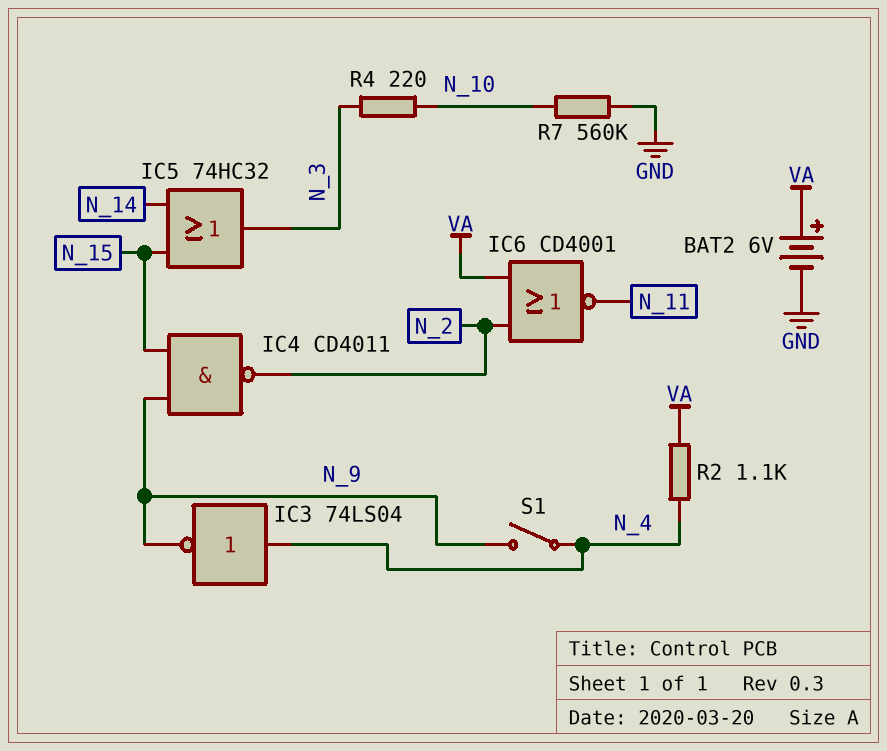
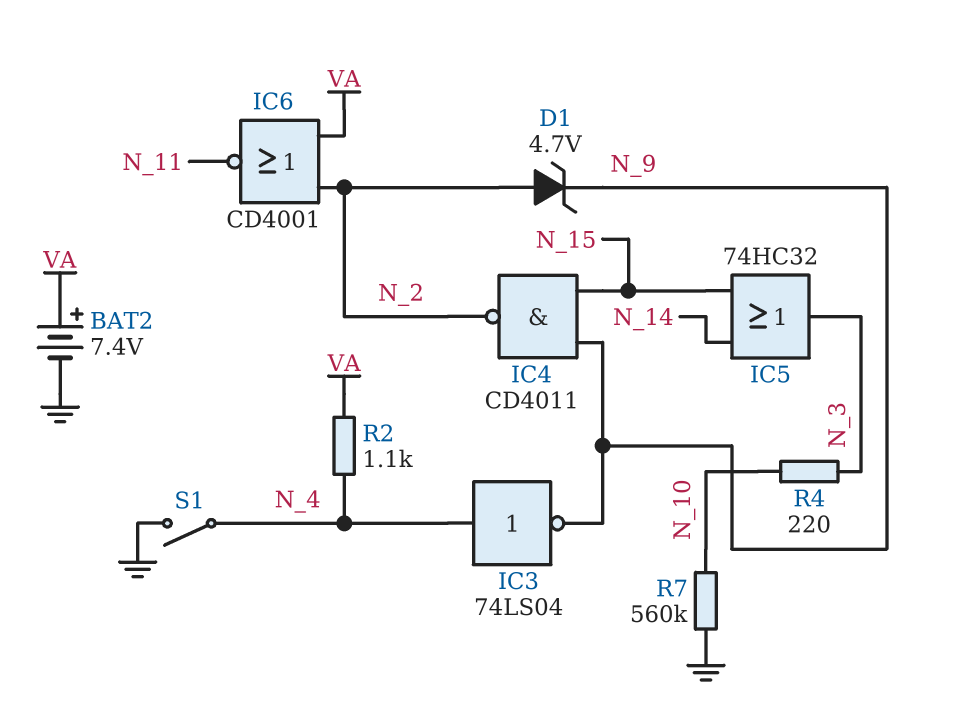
BAT2: 6V (plus VA, minus GND) -> 7.4V (plus VA, minus GND)
D1: none -> zener 4.7V (A N_2, K N_9)
S1: switch (N_4, N_9) -> switch (GND, N_4)

